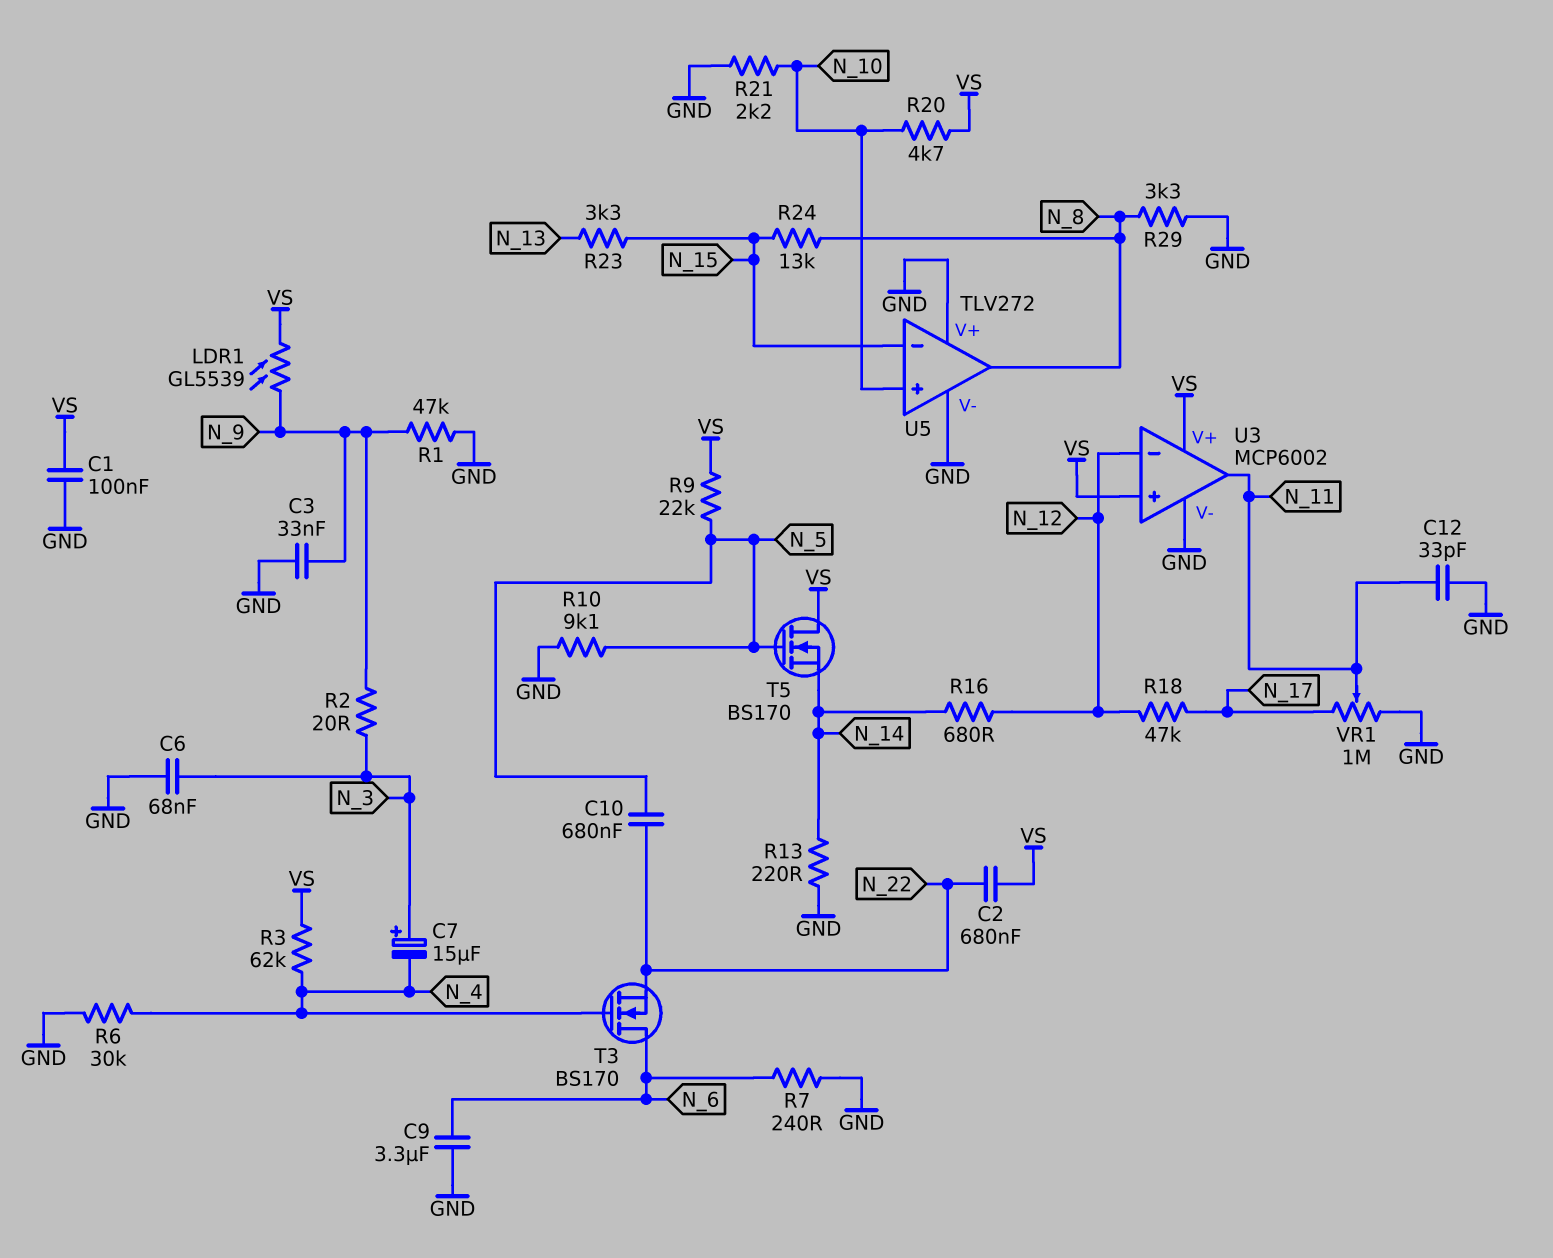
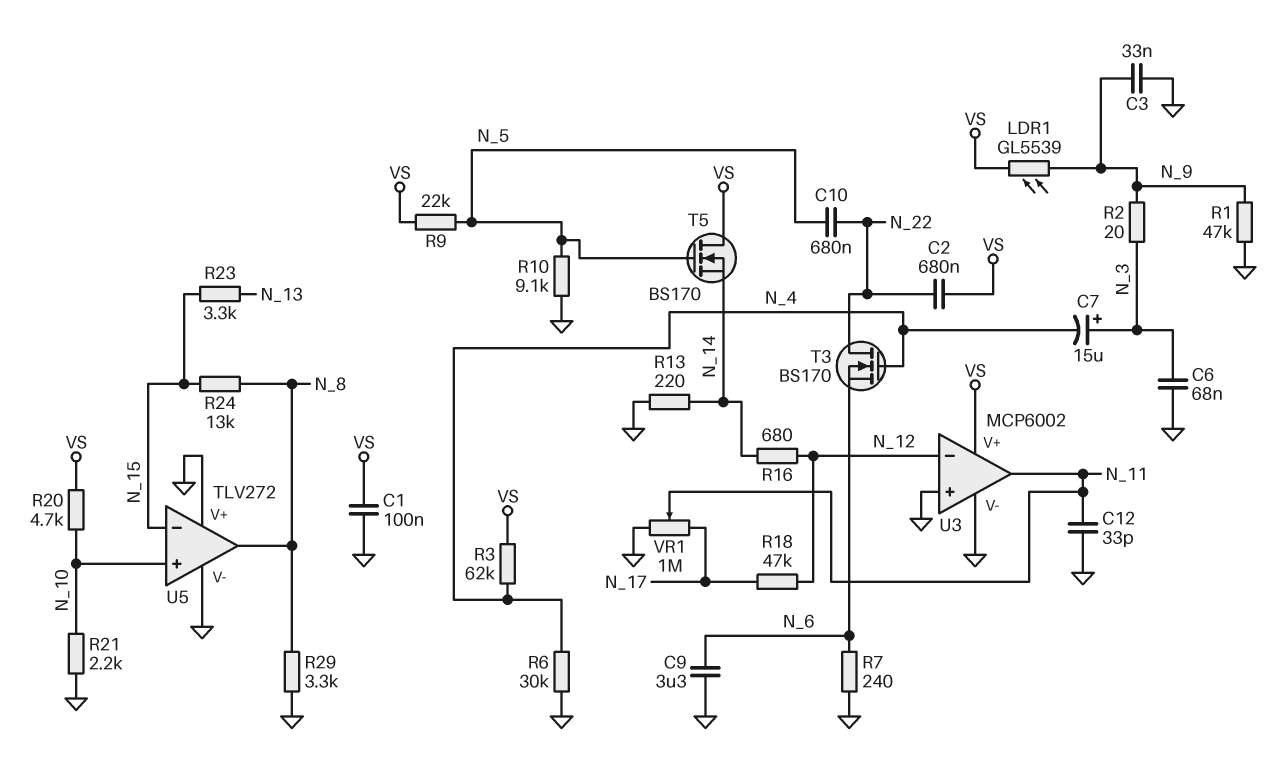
T3: NMOS BS170 (G N_4, D N_6, S N_22) -> NMOS BS170 (G N_4, D N_22, S N_6)
U3 pin in+: VS -> GND

